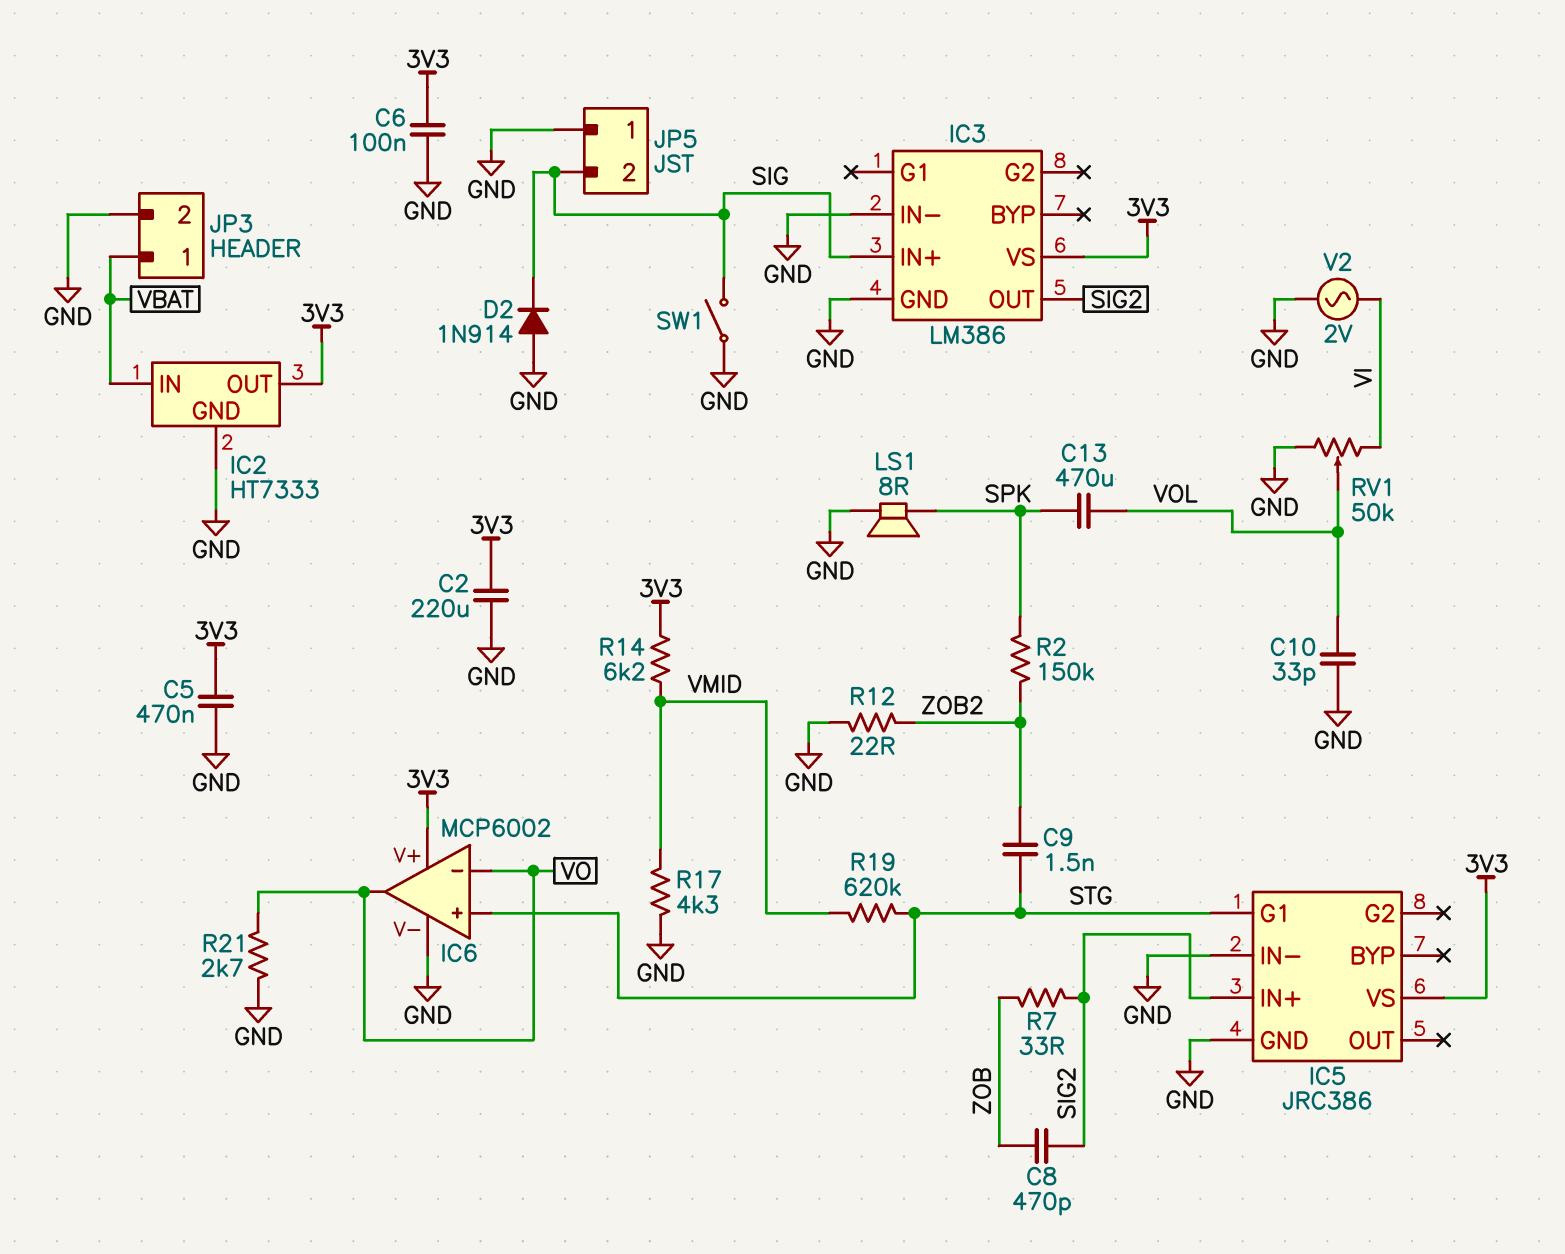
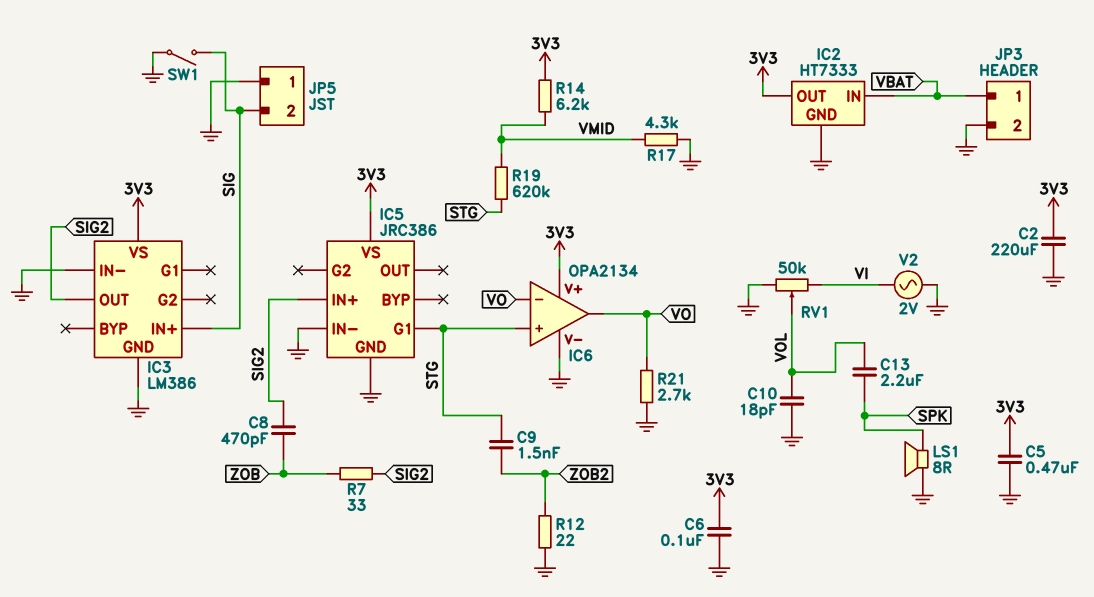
C10: 33pF (GND, VOL) -> 18pF (GND, VOL)
C13: 470uF (SPK, VOL) -> 2.2uF (SPK, VOL)
D2: diode 1N914 (A GND, K SIG) -> none
IC6: MCP6002 -> OPA2134
R2: 150k (SPK, ZOB2) -> none

